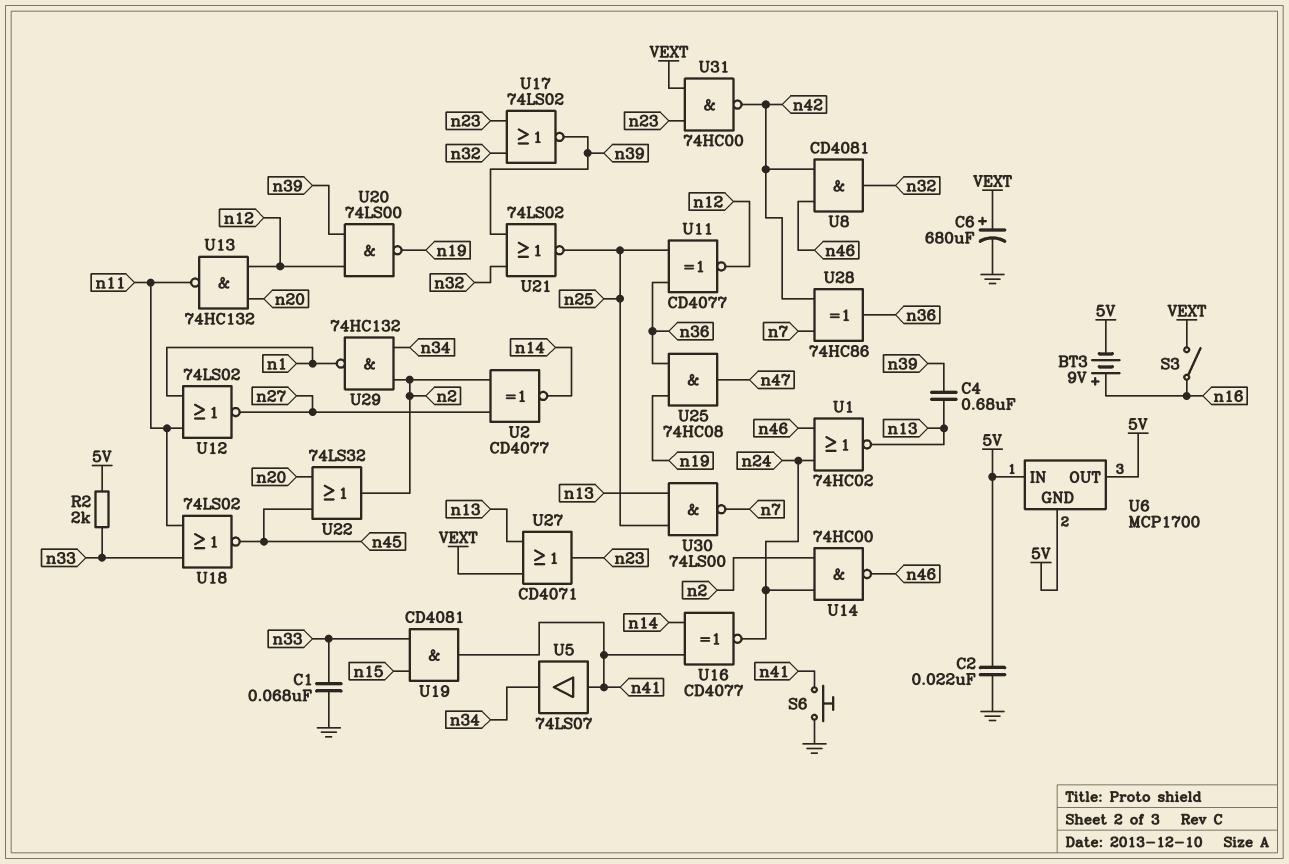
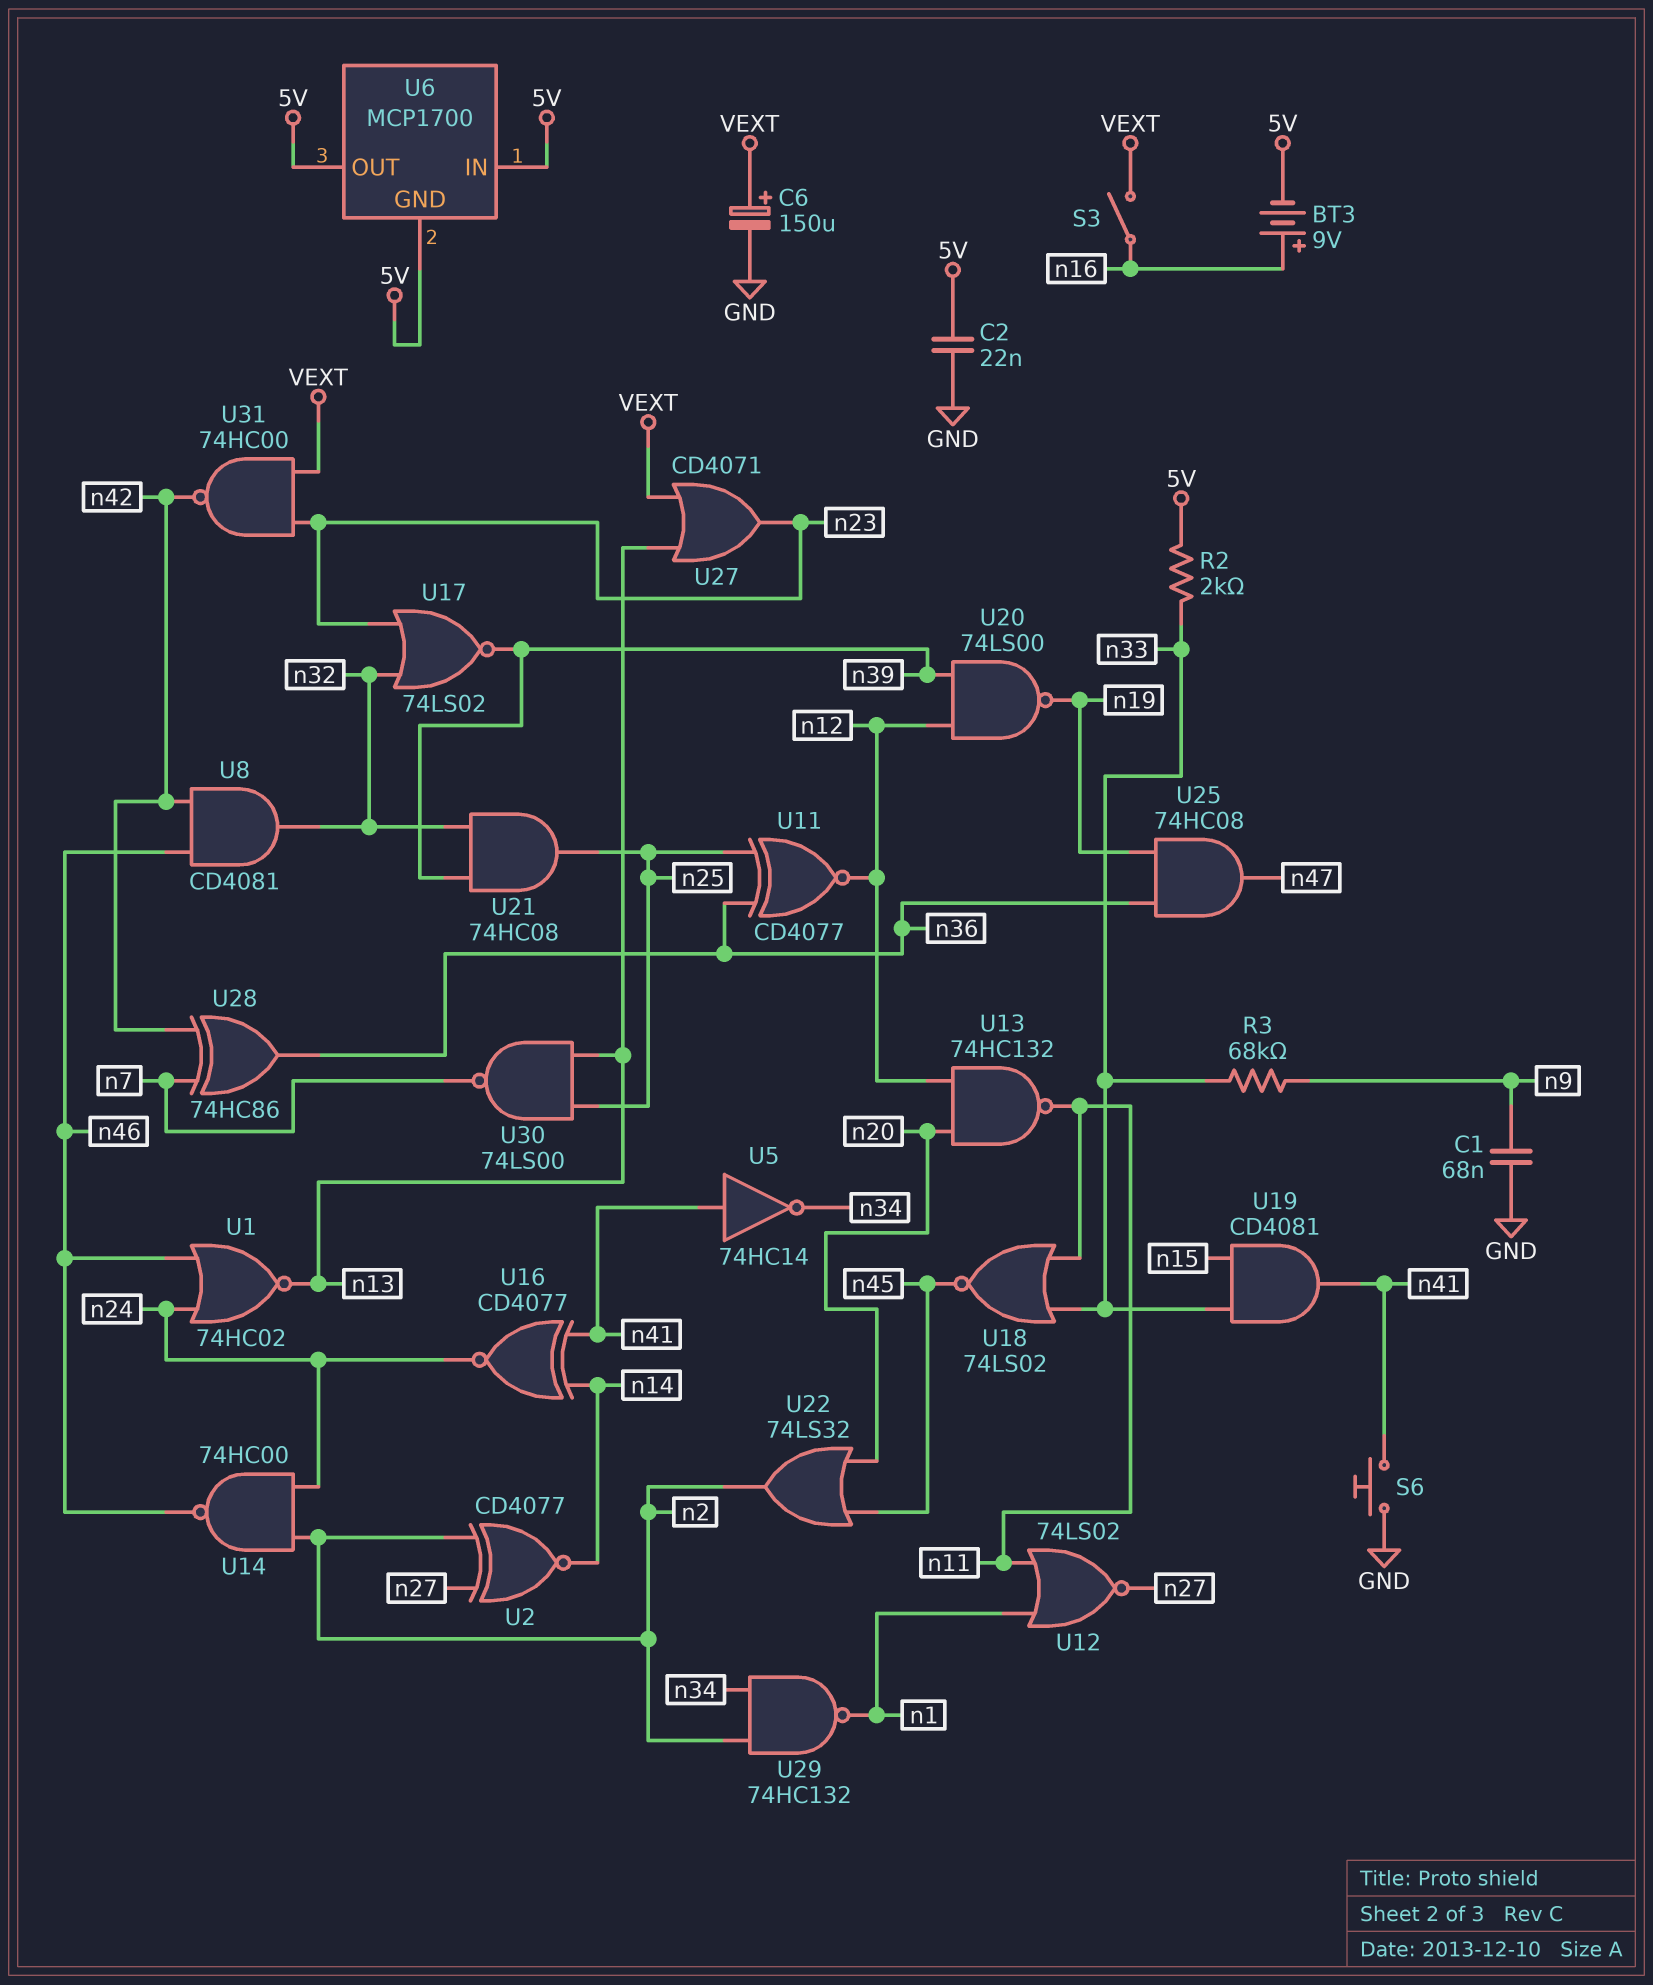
C1: 68nF (GND, n33) -> 68nF (GND, n9)
C4: 680nF (n13, n39) -> none
C6: 680uF (plus VEXT, minus GND) -> 150uF (plus VEXT, minus GND)
R3: none -> 68k (n9, n33)
U5: buffer 74LS07 (in n41, out n34) -> NOT 74HC14 (in n41, out n34)
U21: NOR 74LS02 (in n32, in n39, out n25) -> AND 74HC08 (in n32, in n39, out n25)

